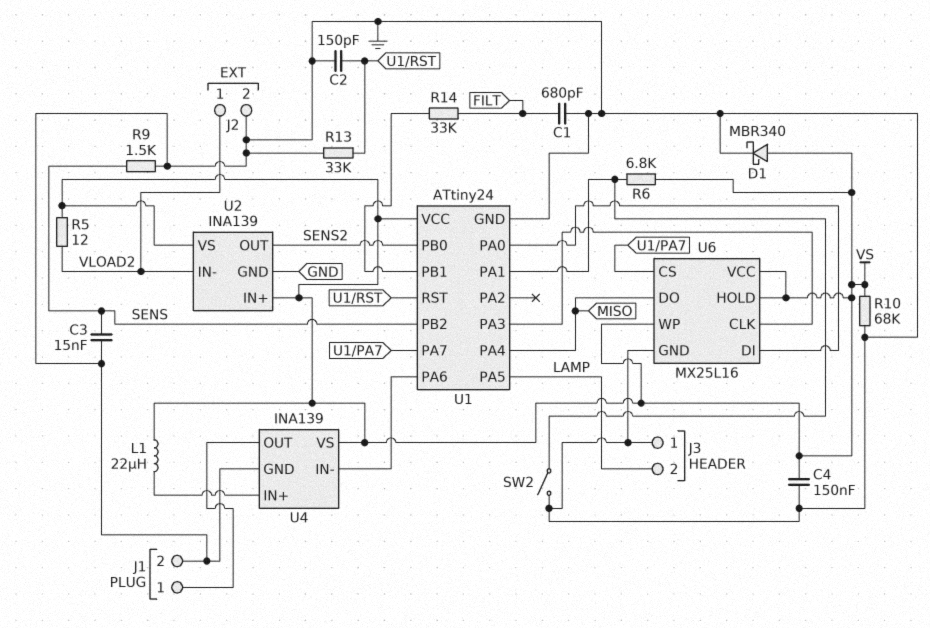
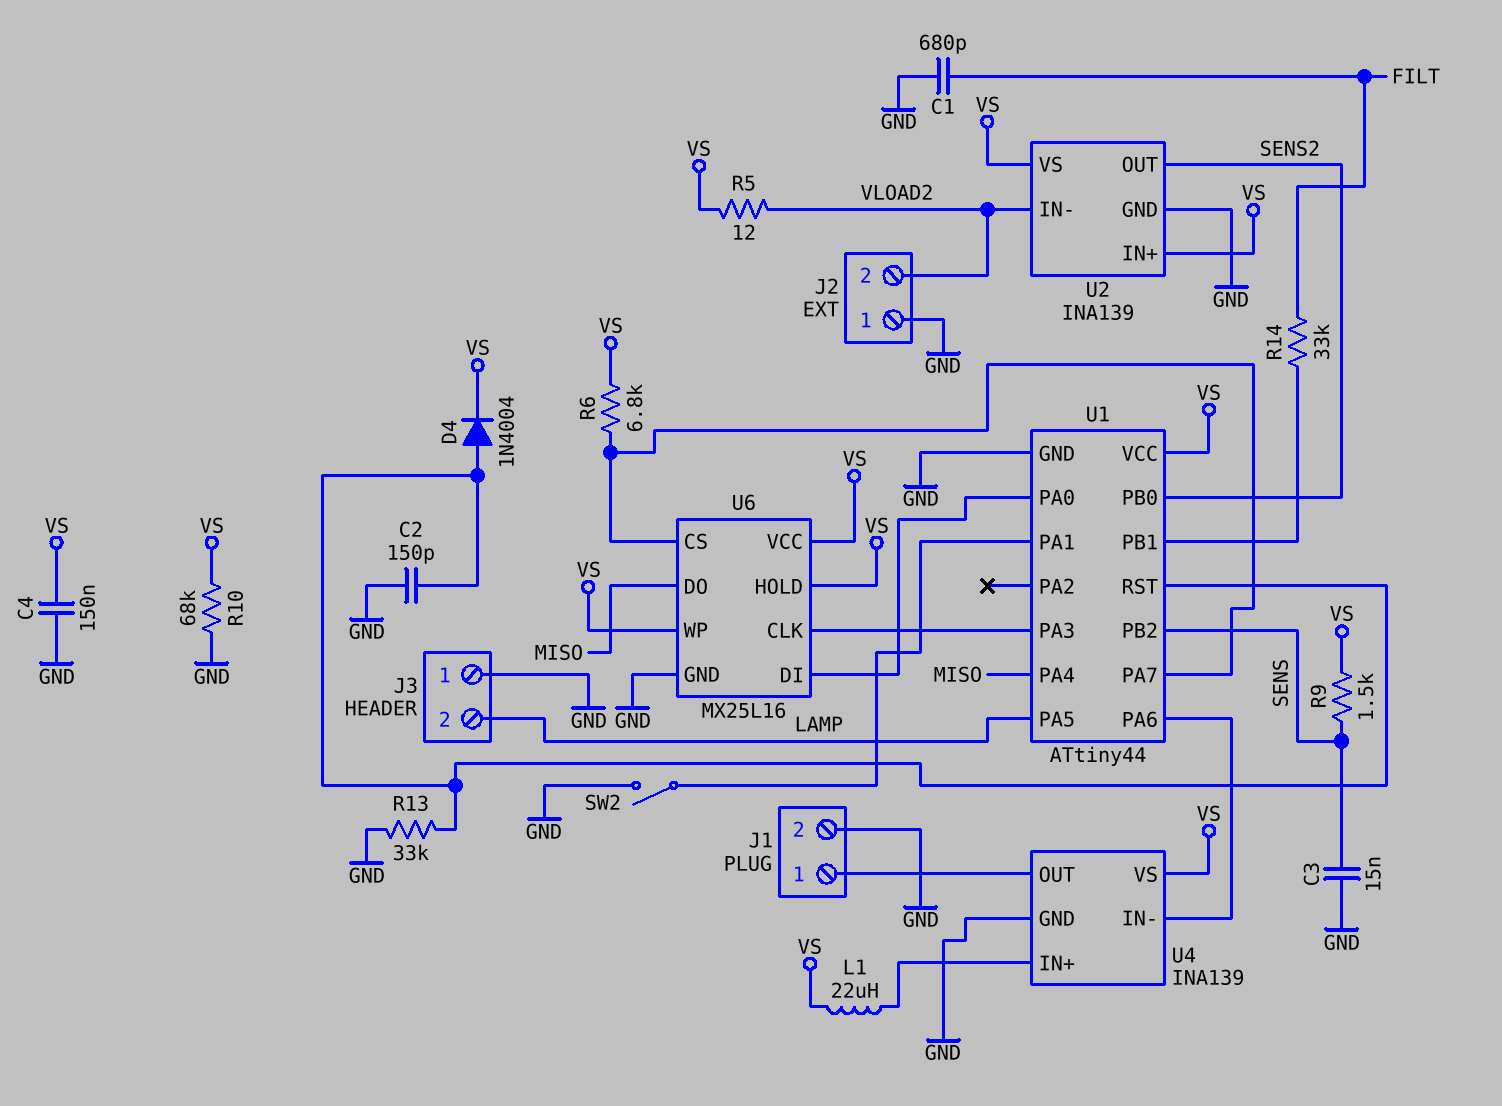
D1: schottky MBR340 (A VS, K GND) -> none
D4: none -> diode 1N4004 (A U1/RST, K VS)
J2 pin 1: VLOAD2 -> GND
J2 pin 2: GND -> VLOAD2
R6: 6.8k (U1/PA1, VS) -> 6.8k (U1/PA7, VS)
R9: 1.5k (GND, SENS) -> 1.5k (SENS, VS)
U1: ATtiny24 -> ATtiny44

